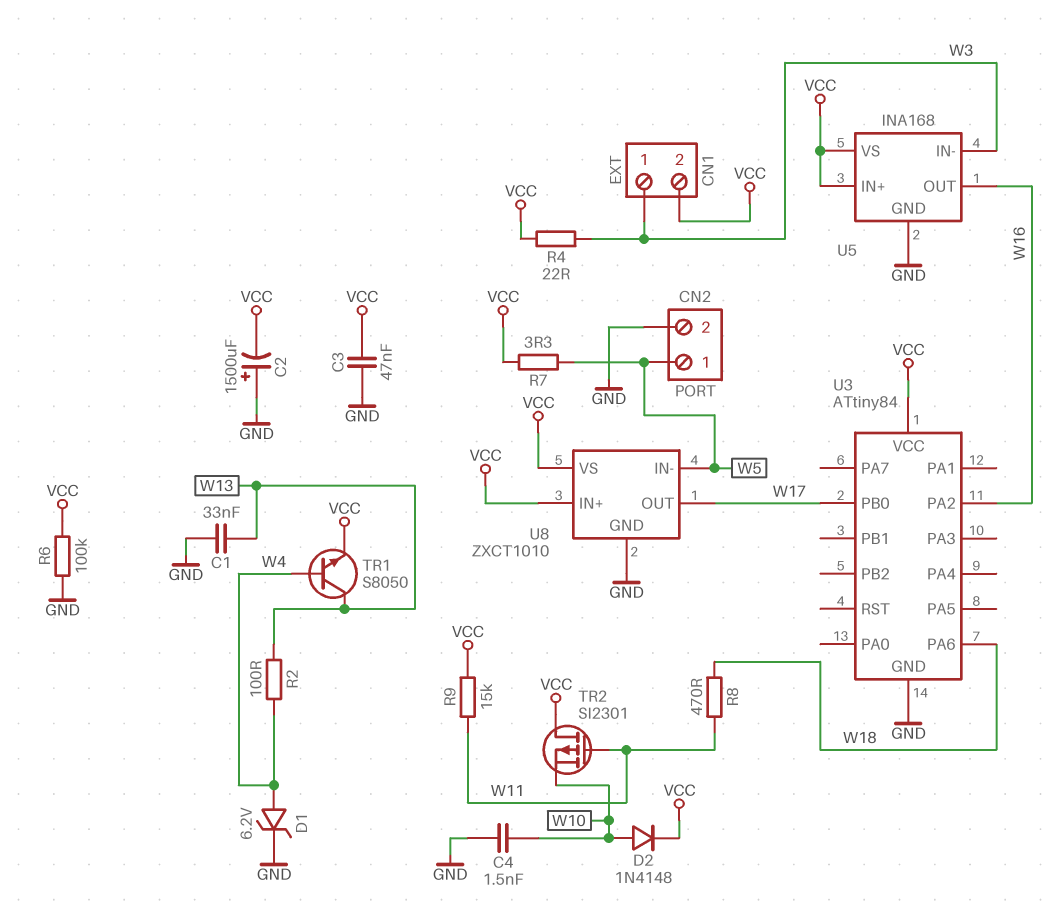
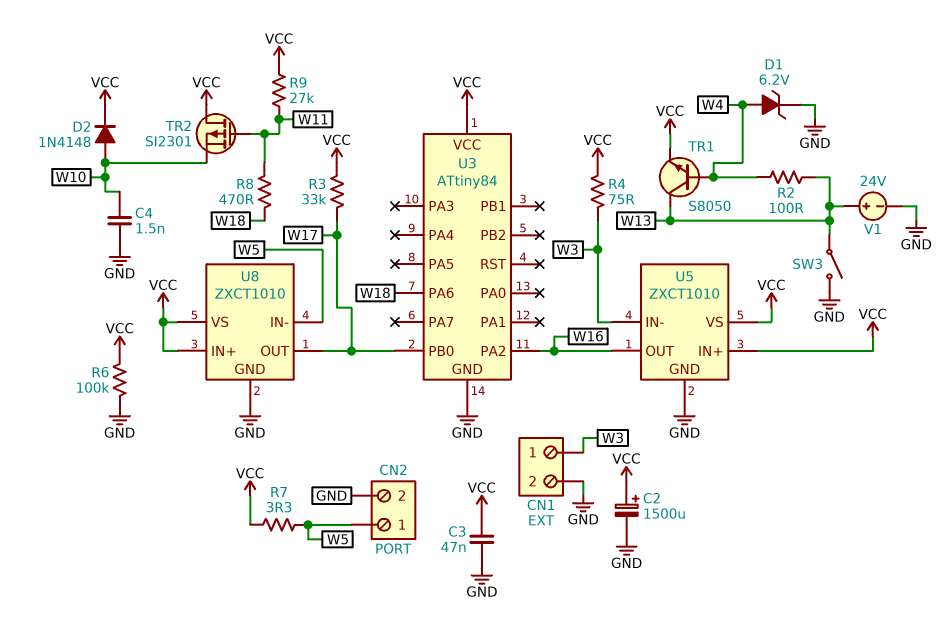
C1: 33nF (GND, W13) -> none
C2: 1500uF (plus GND, minus VCC) -> 1500uF (plus VCC, minus GND)
CN1 pin 2: VCC -> GND
R3: none -> 33k (VCC, W17)
R4: 22 (VCC, W3) -> 75 (VCC, W3)
R9: 15k (VCC, W11) -> 27k (VCC, W11)
SW3: none -> switch (GND, W13)
U5: INA168 -> ZXCT1010
V1: none -> 24V (plus W13, minus GND)

